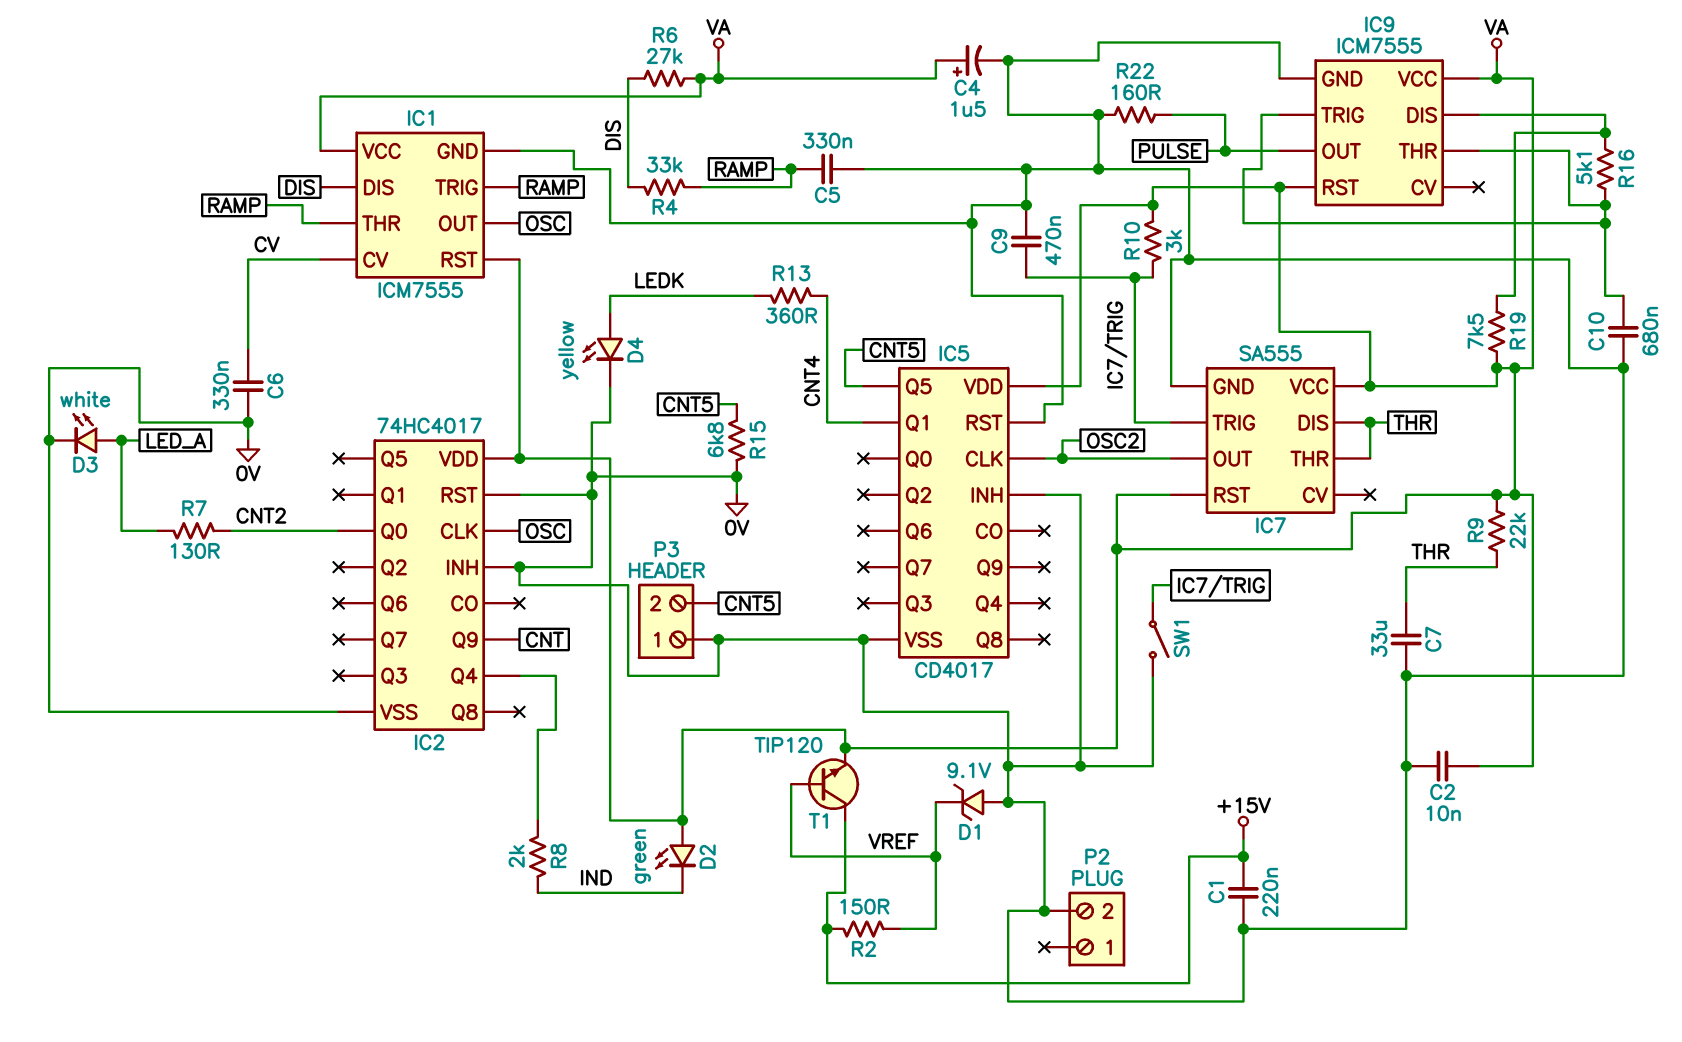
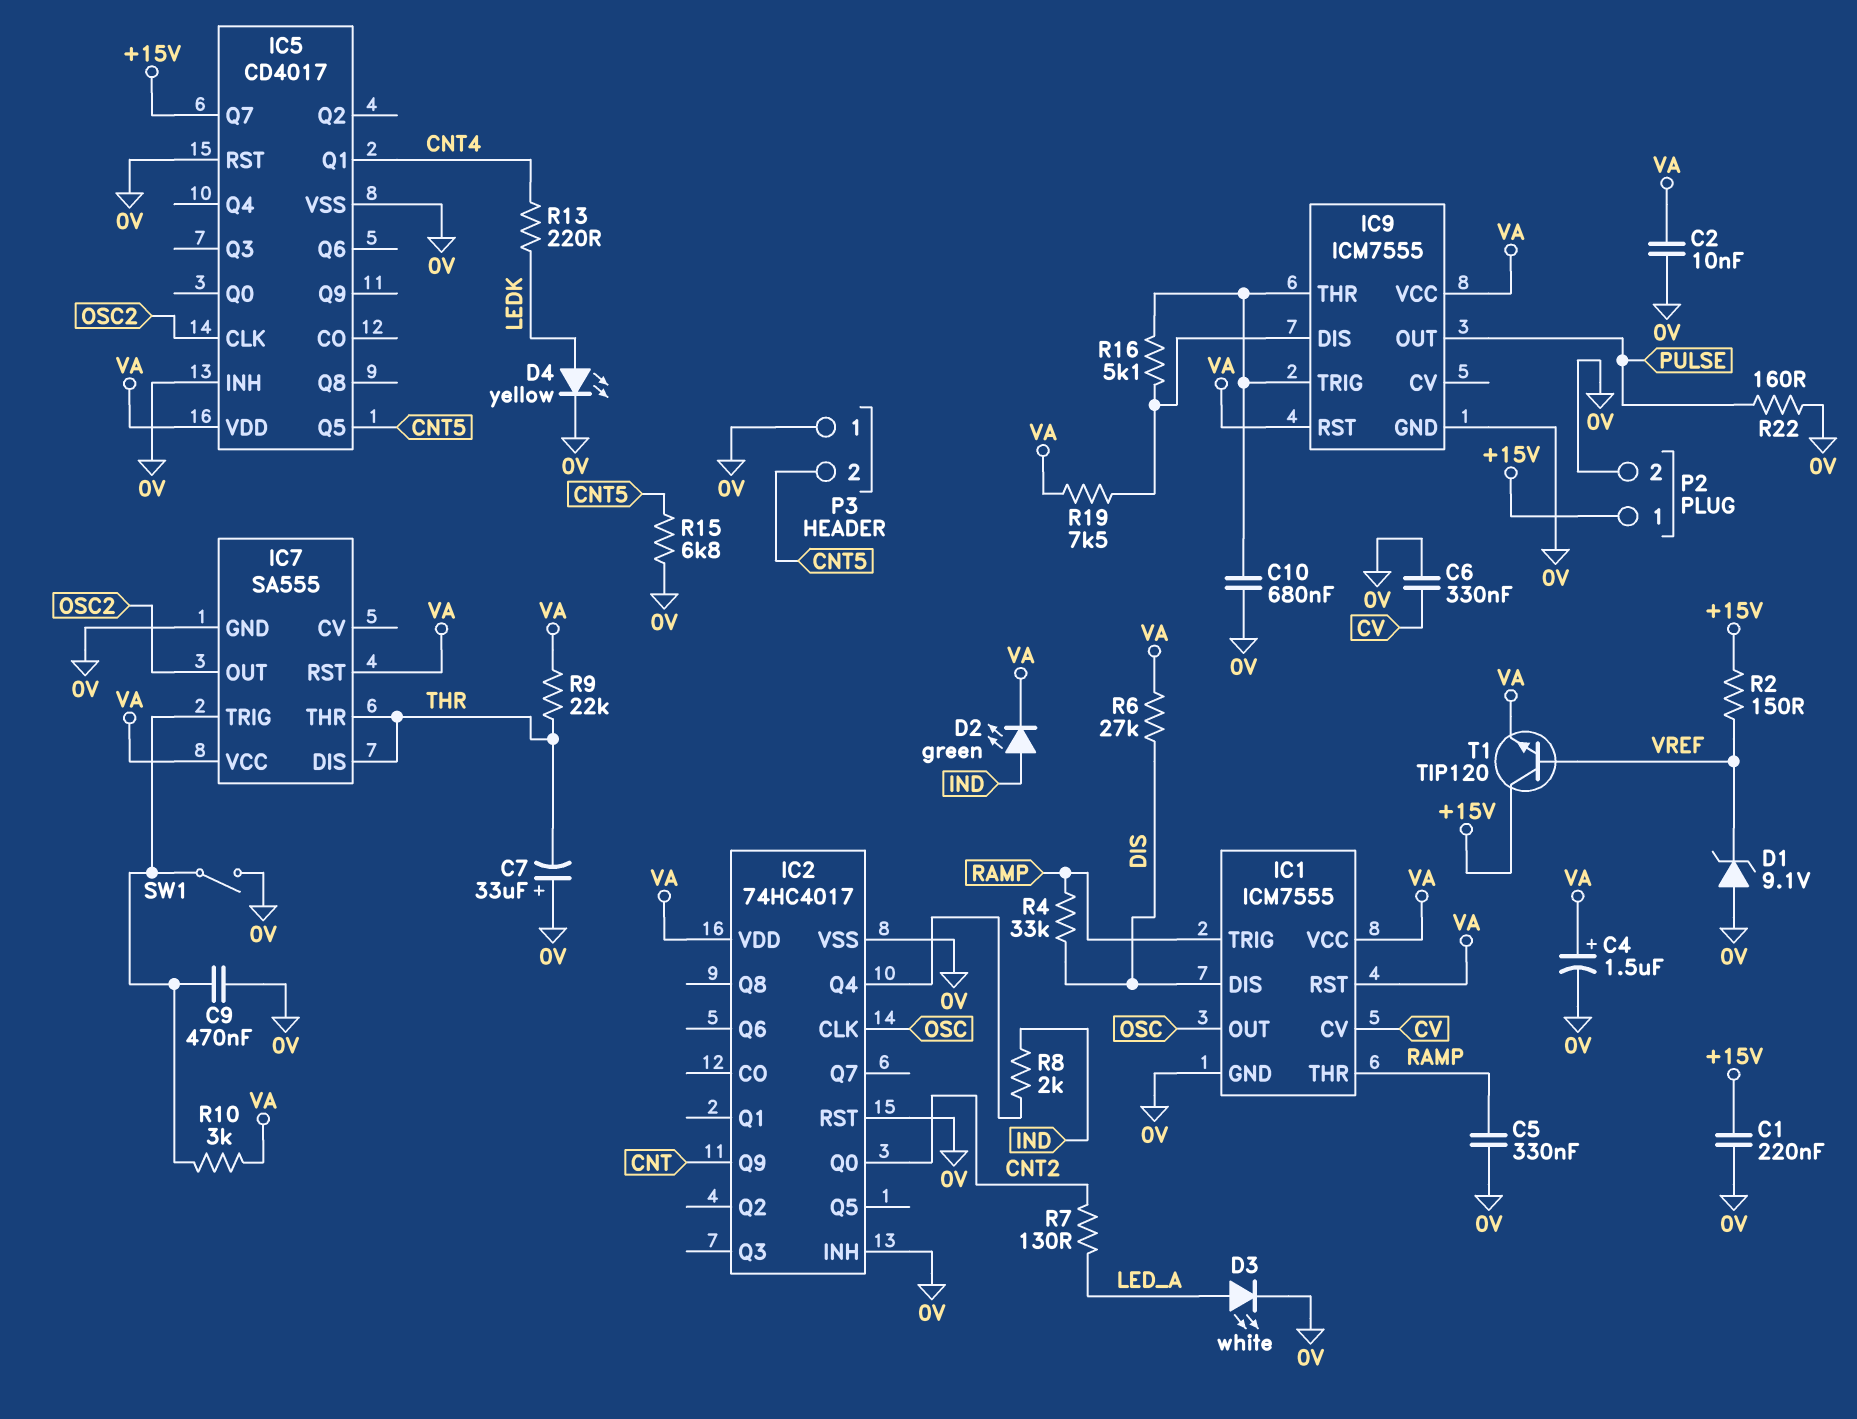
C7: 33uF (0V, THR) -> 33uF (plus 0V, minus THR)
D2: LED green (A VA, K IND) -> LED green (A IND, K VA)
IC5 pin Q7: none -> +15V
P2 pin 1: none -> +15V
R13: 360 (CNT4, LEDK) -> 220 (CNT4, LEDK)

